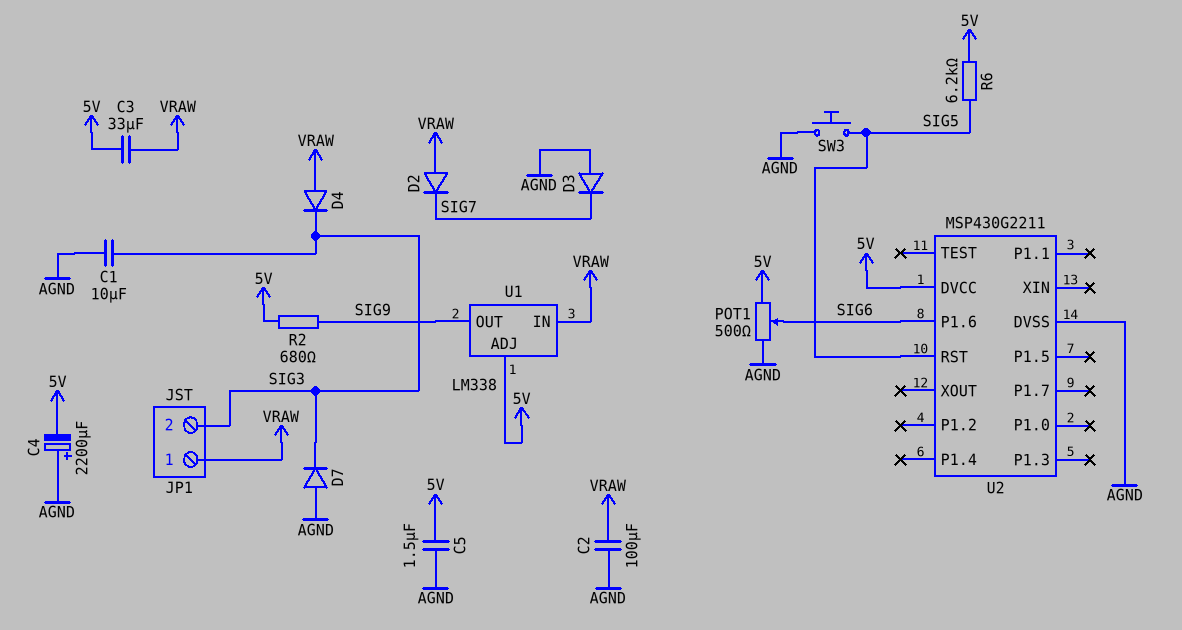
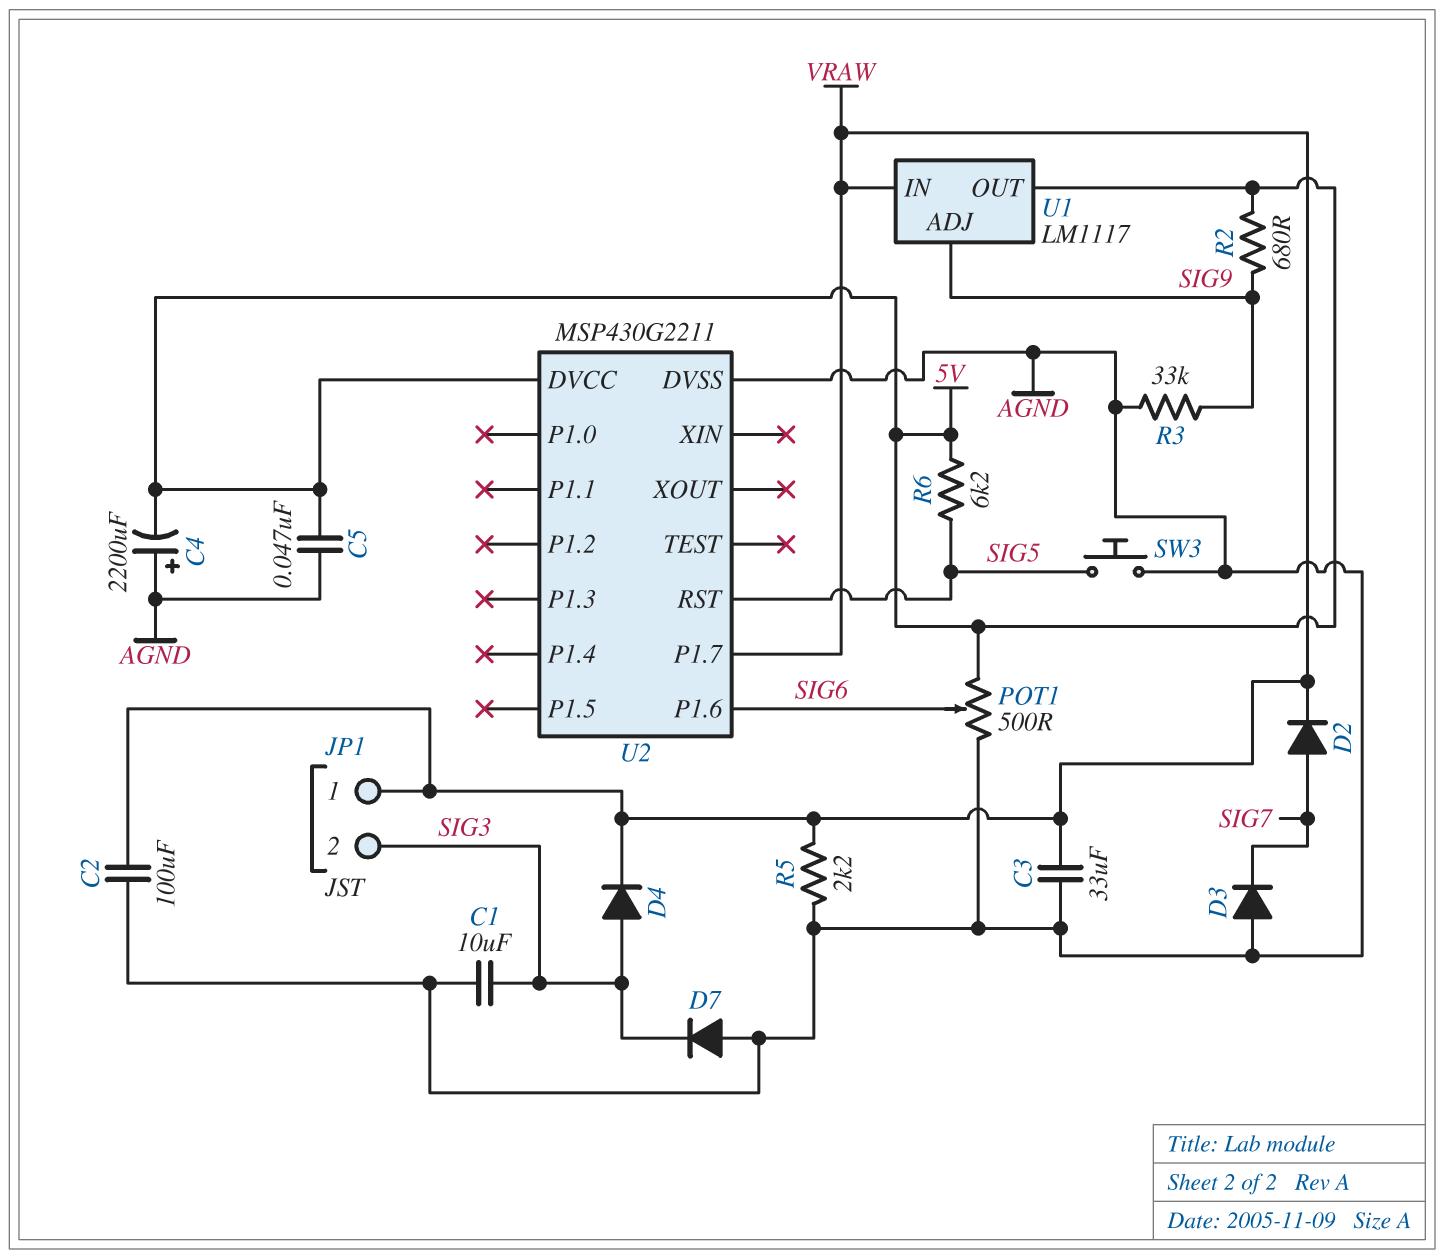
C3: 33uF (5V, VRAW) -> 33uF (AGND, VRAW)
C5: 1.5uF (5V, AGND) -> 47nF (5V, AGND)
D2: diode (A VRAW, K SIG7) -> diode (A SIG7, K VRAW)
D4: diode (A VRAW, K SIG3) -> diode (A SIG3, K VRAW)
R3: none -> 33k (AGND, SIG9)
R5: none -> 2.2k (AGND, VRAW)
U1: LM338 -> LM1117
U1 pin ADJ: 5V -> SIG9
U1 pin OUT: SIG9 -> 5V
U2 pin P1.7: none -> VRAW

